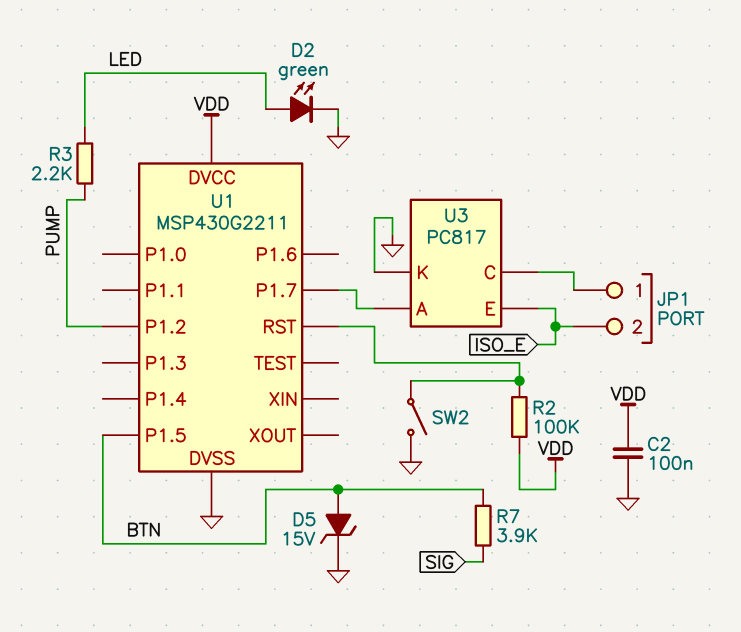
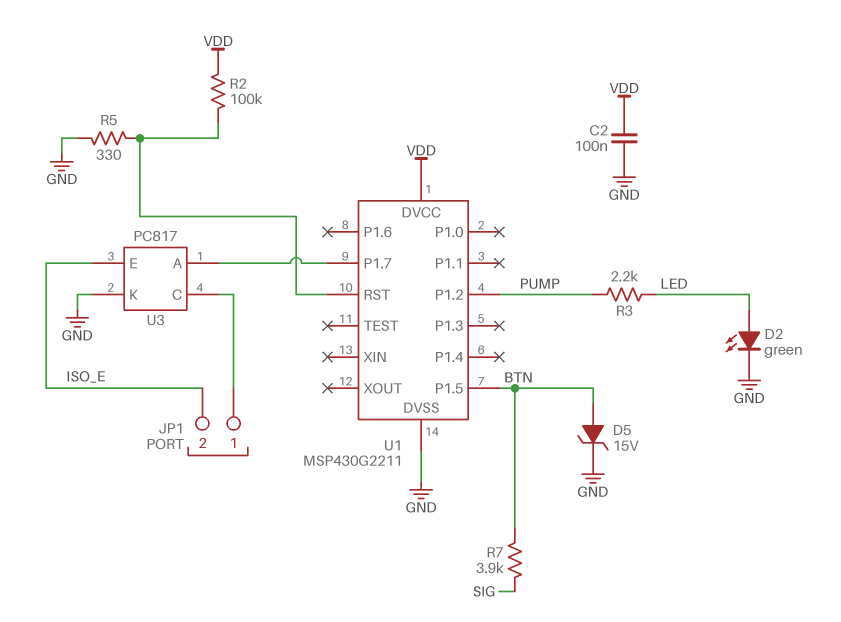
R5: none -> 330 (GND, U1/RST)
SW2: switch (GND, U1/RST) -> none

